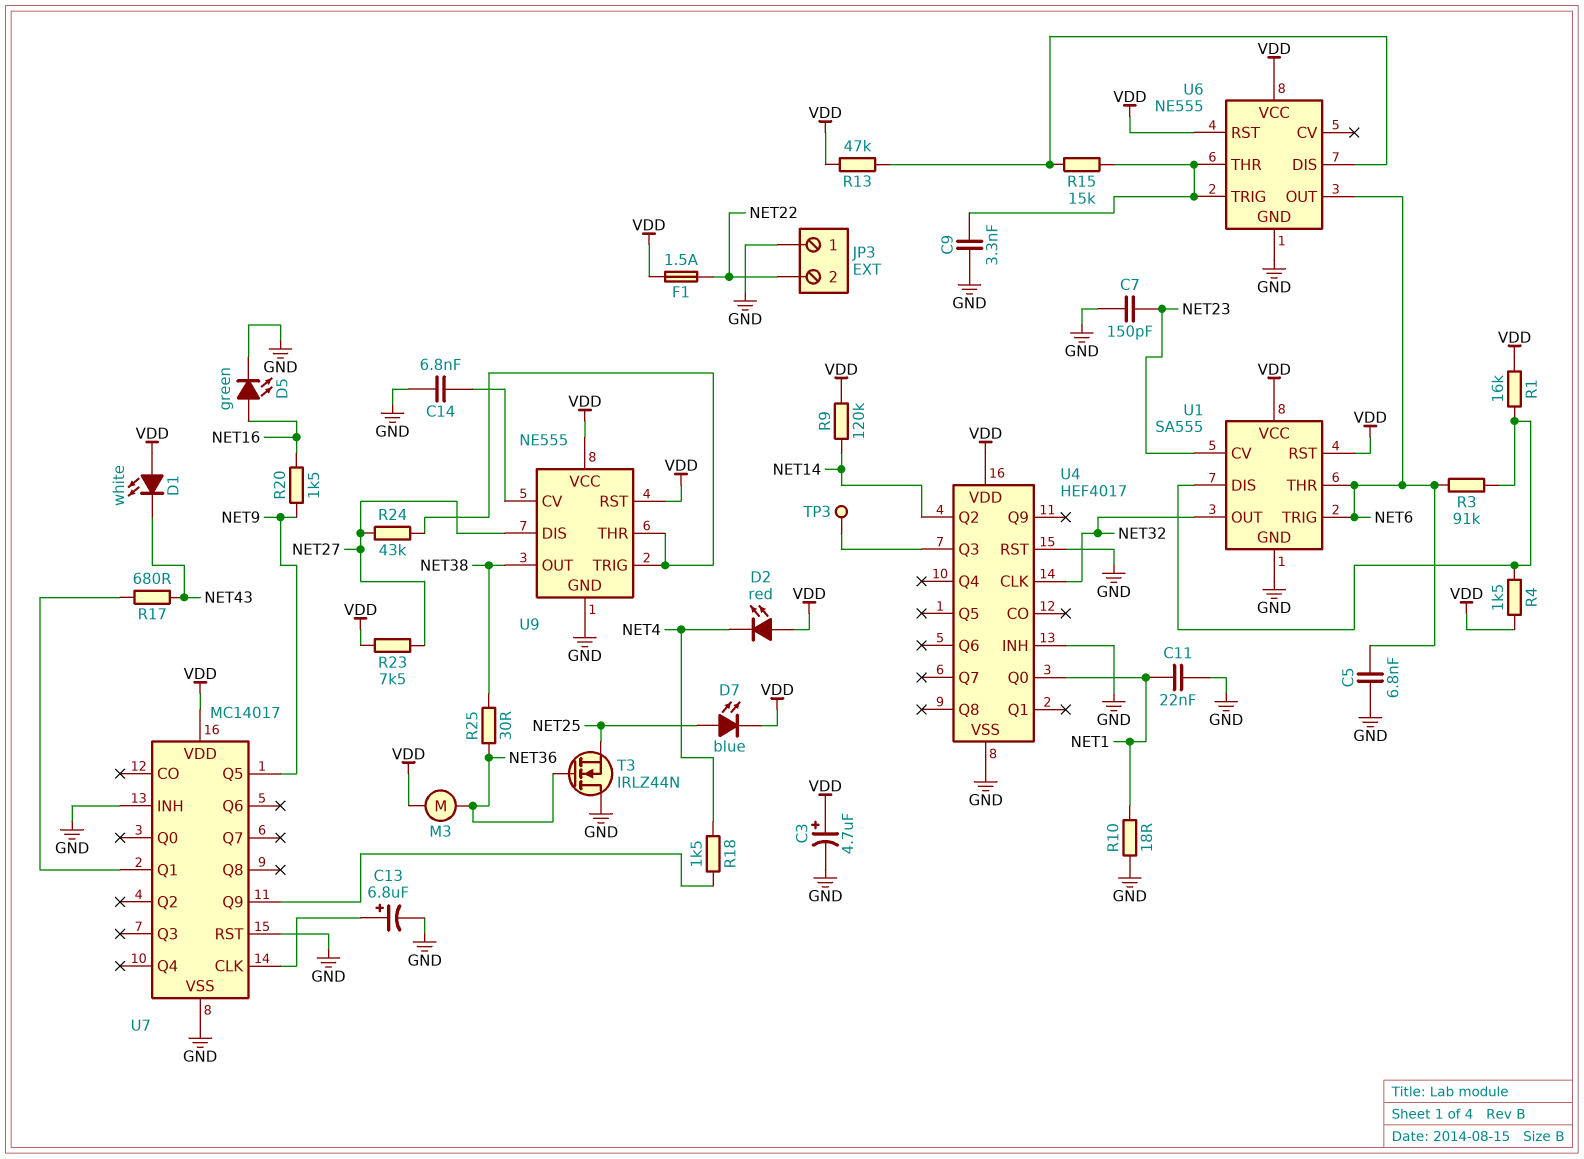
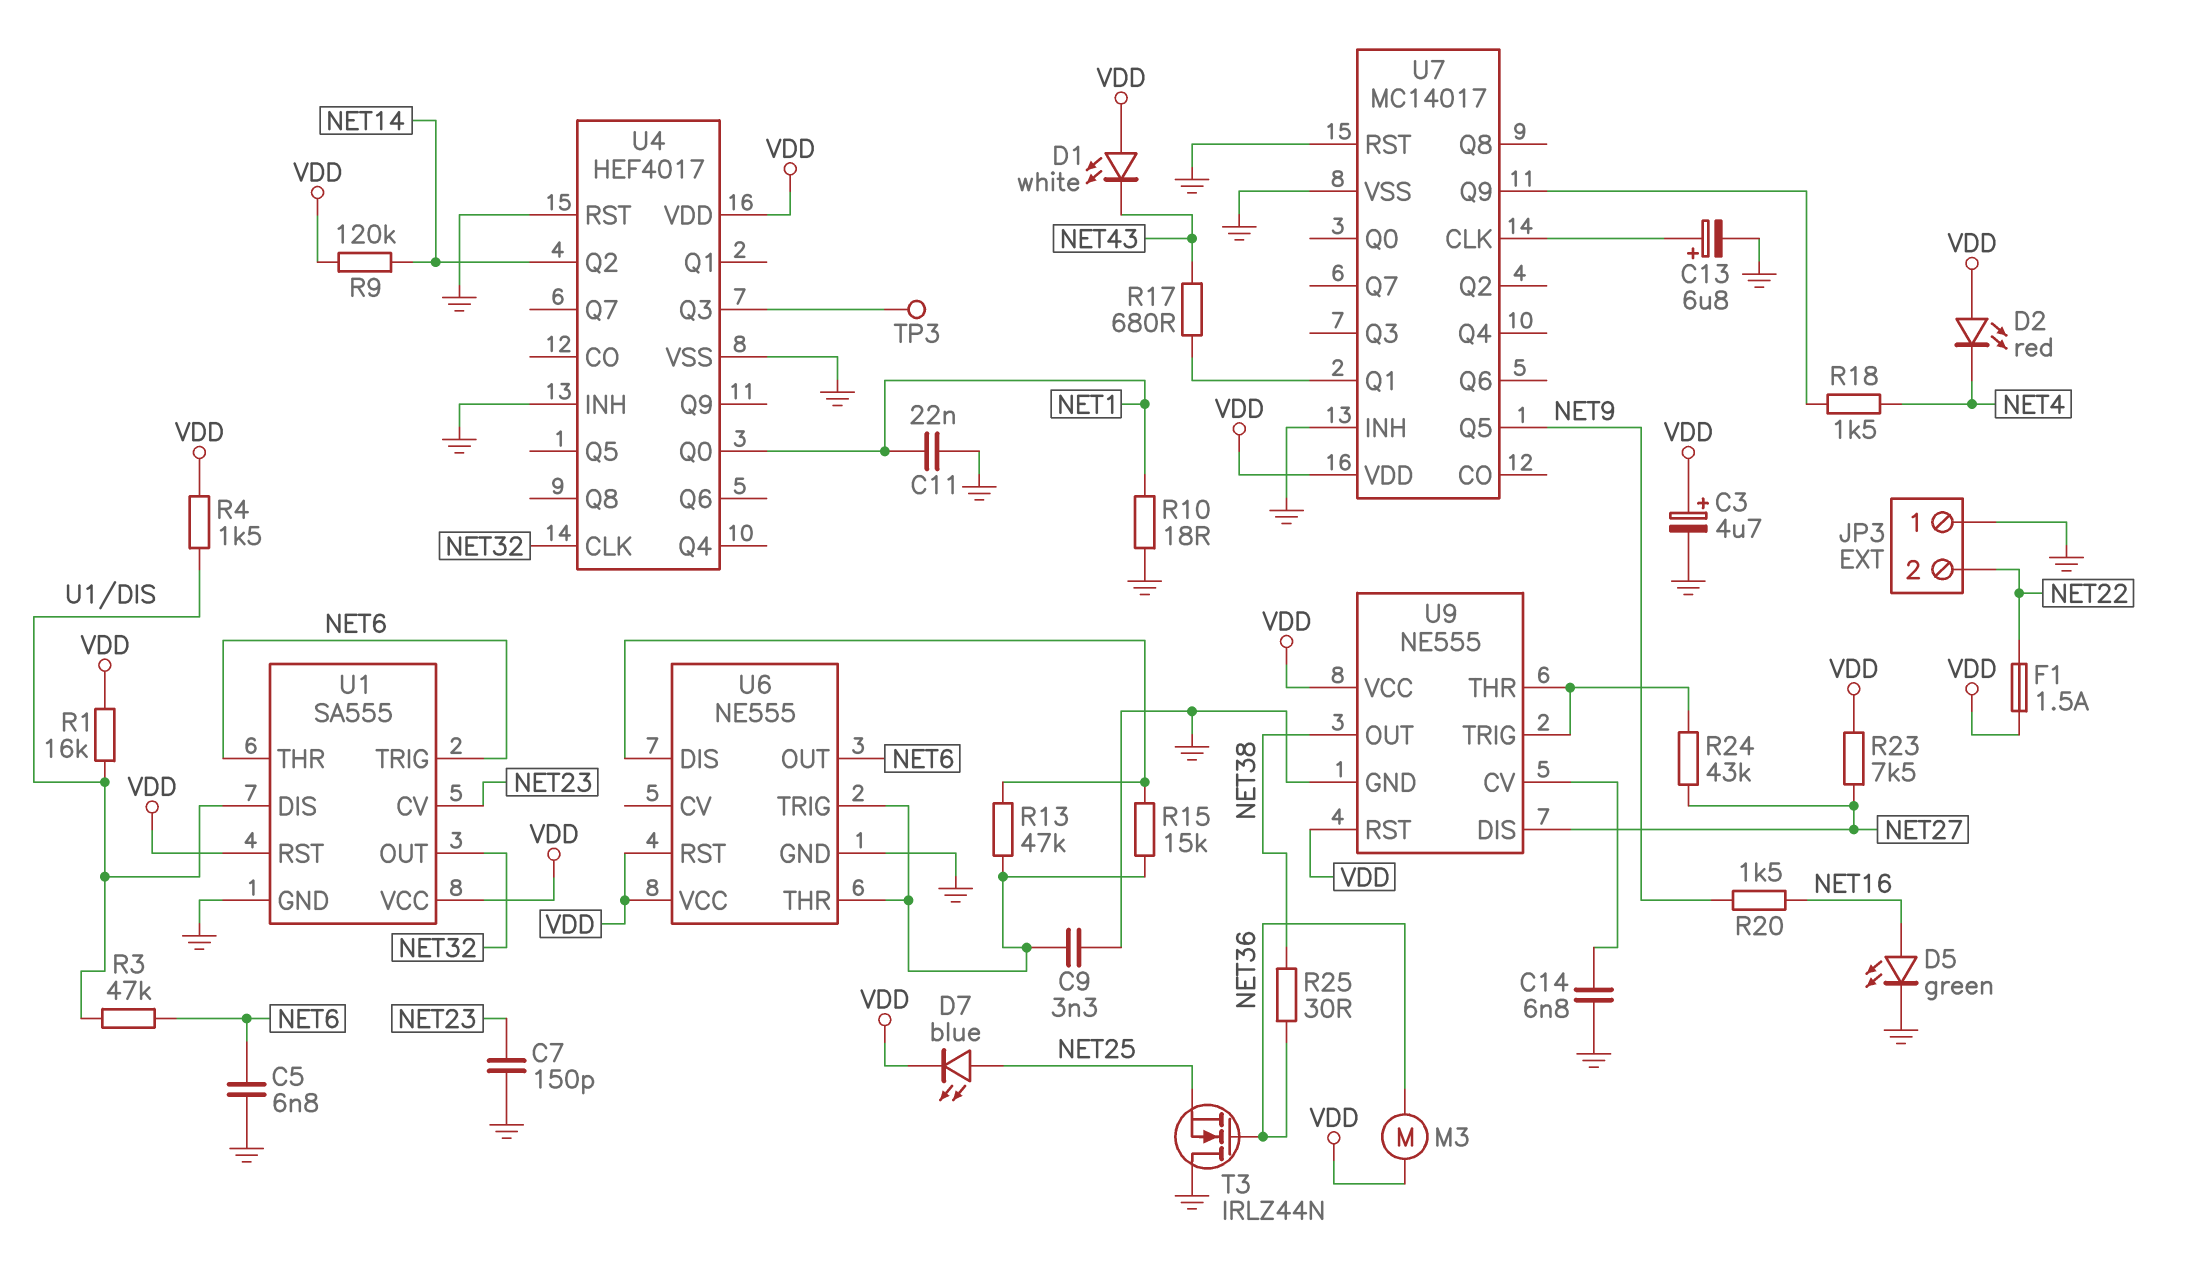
R3: 91k (NET6, U1/DIS) -> 47k (NET6, U1/DIS)
R13: 47k (U6/DIS, VDD) -> 47k (U6/DIS, U6/THR)

